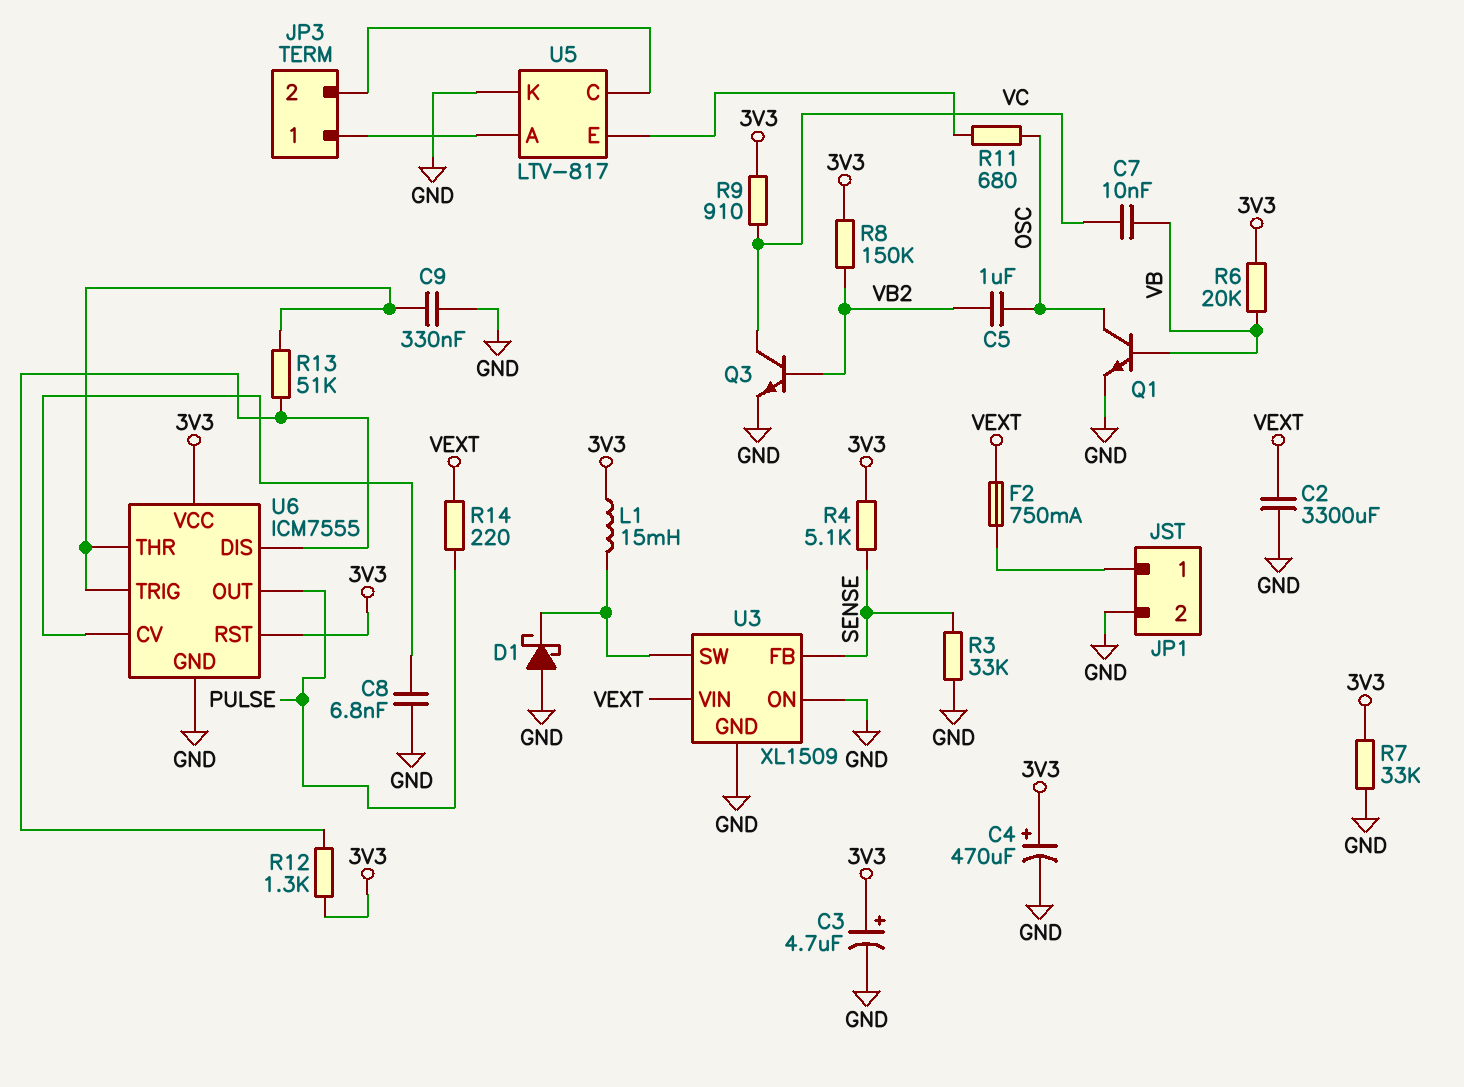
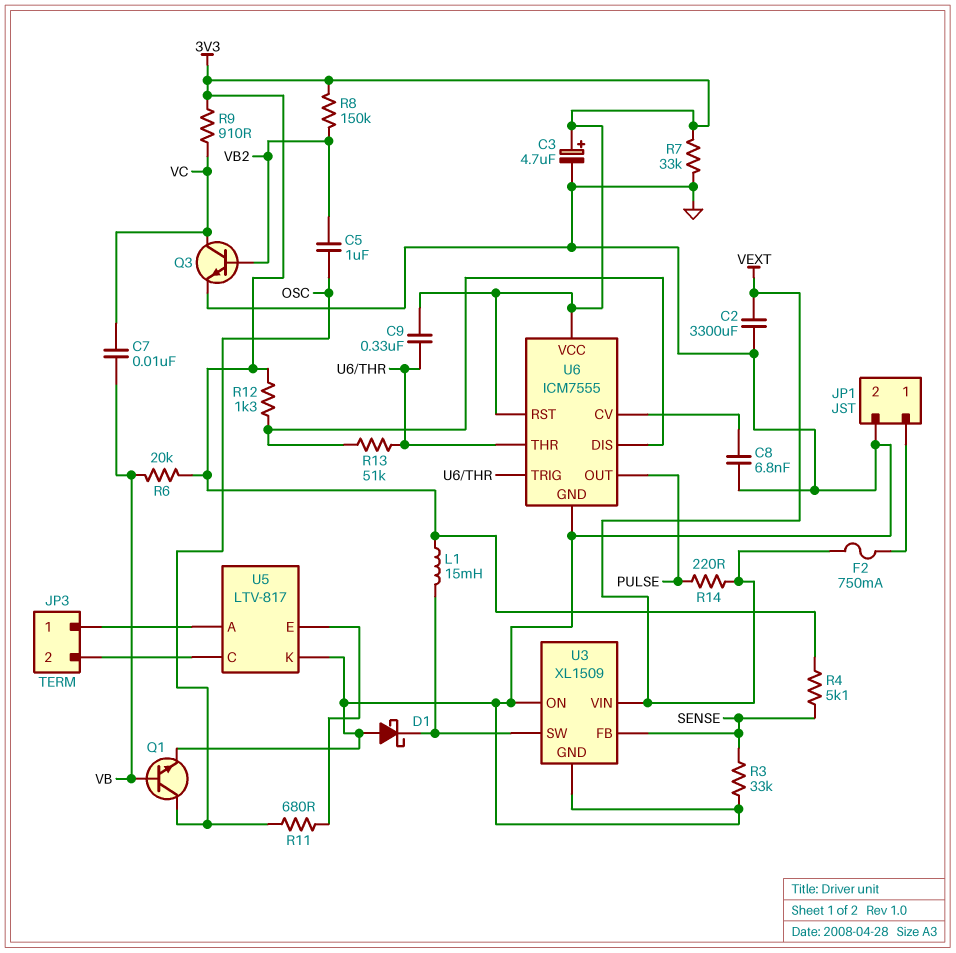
C4: 470uF (plus 3V3, minus GND) -> none
C9: 330nF (GND, U6/THR) -> 330nF (3V3, U6/THR)

